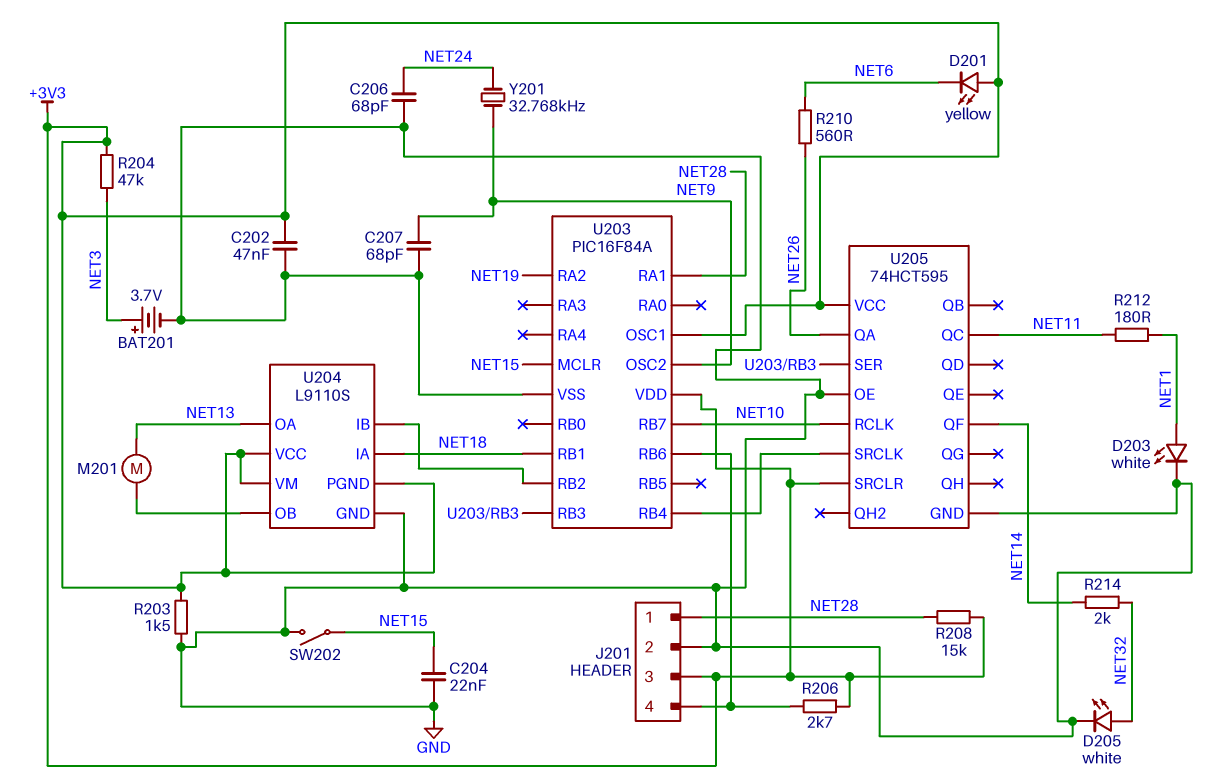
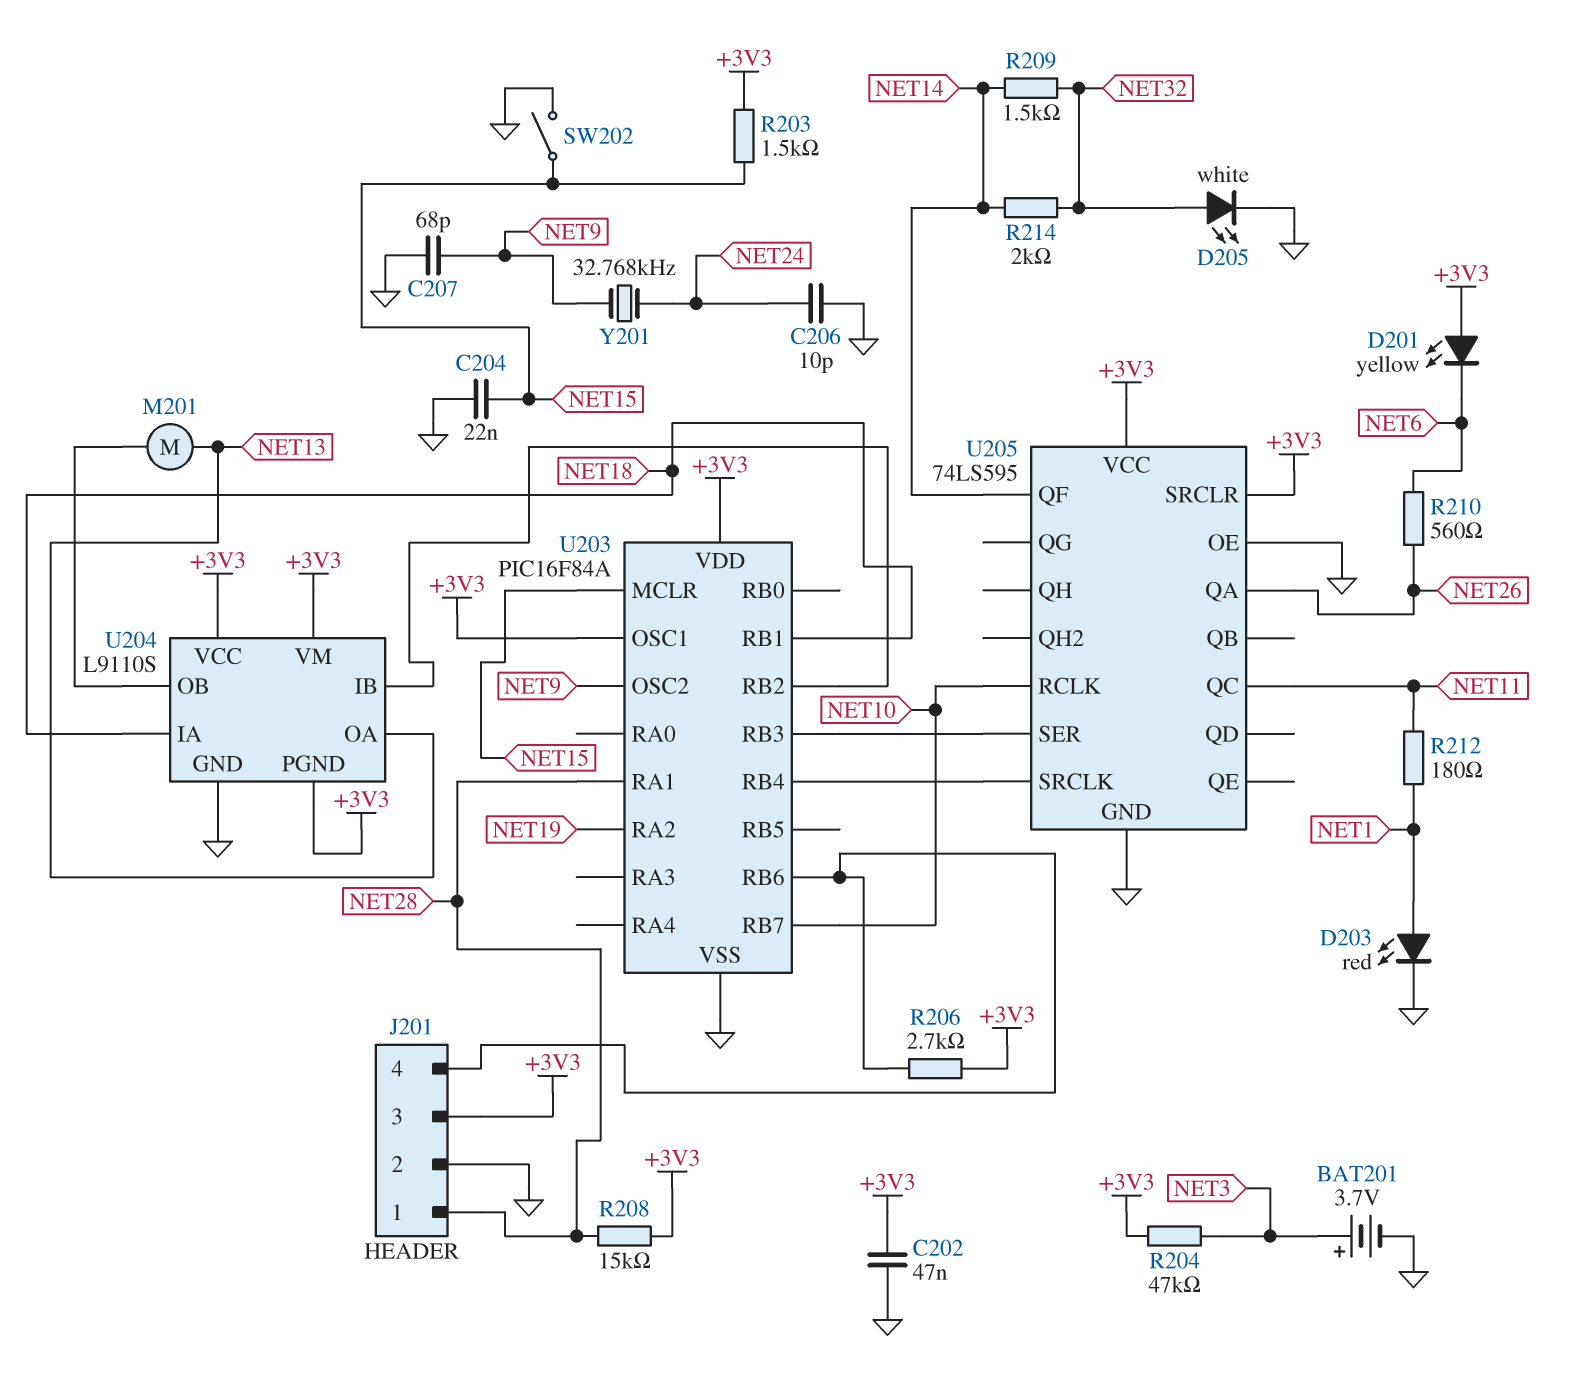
C206: 68pF (GND, NET24) -> 10pF (GND, NET24)
D203: LED white (A NET1, K GND) -> LED red (A NET1, K GND)
R203: 1.5k (+3V3, GND) -> 1.5k (+3V3, NET15)
R209: none -> 1.5k (NET14, NET32)
U205: 74HCT595 -> 74LS595

